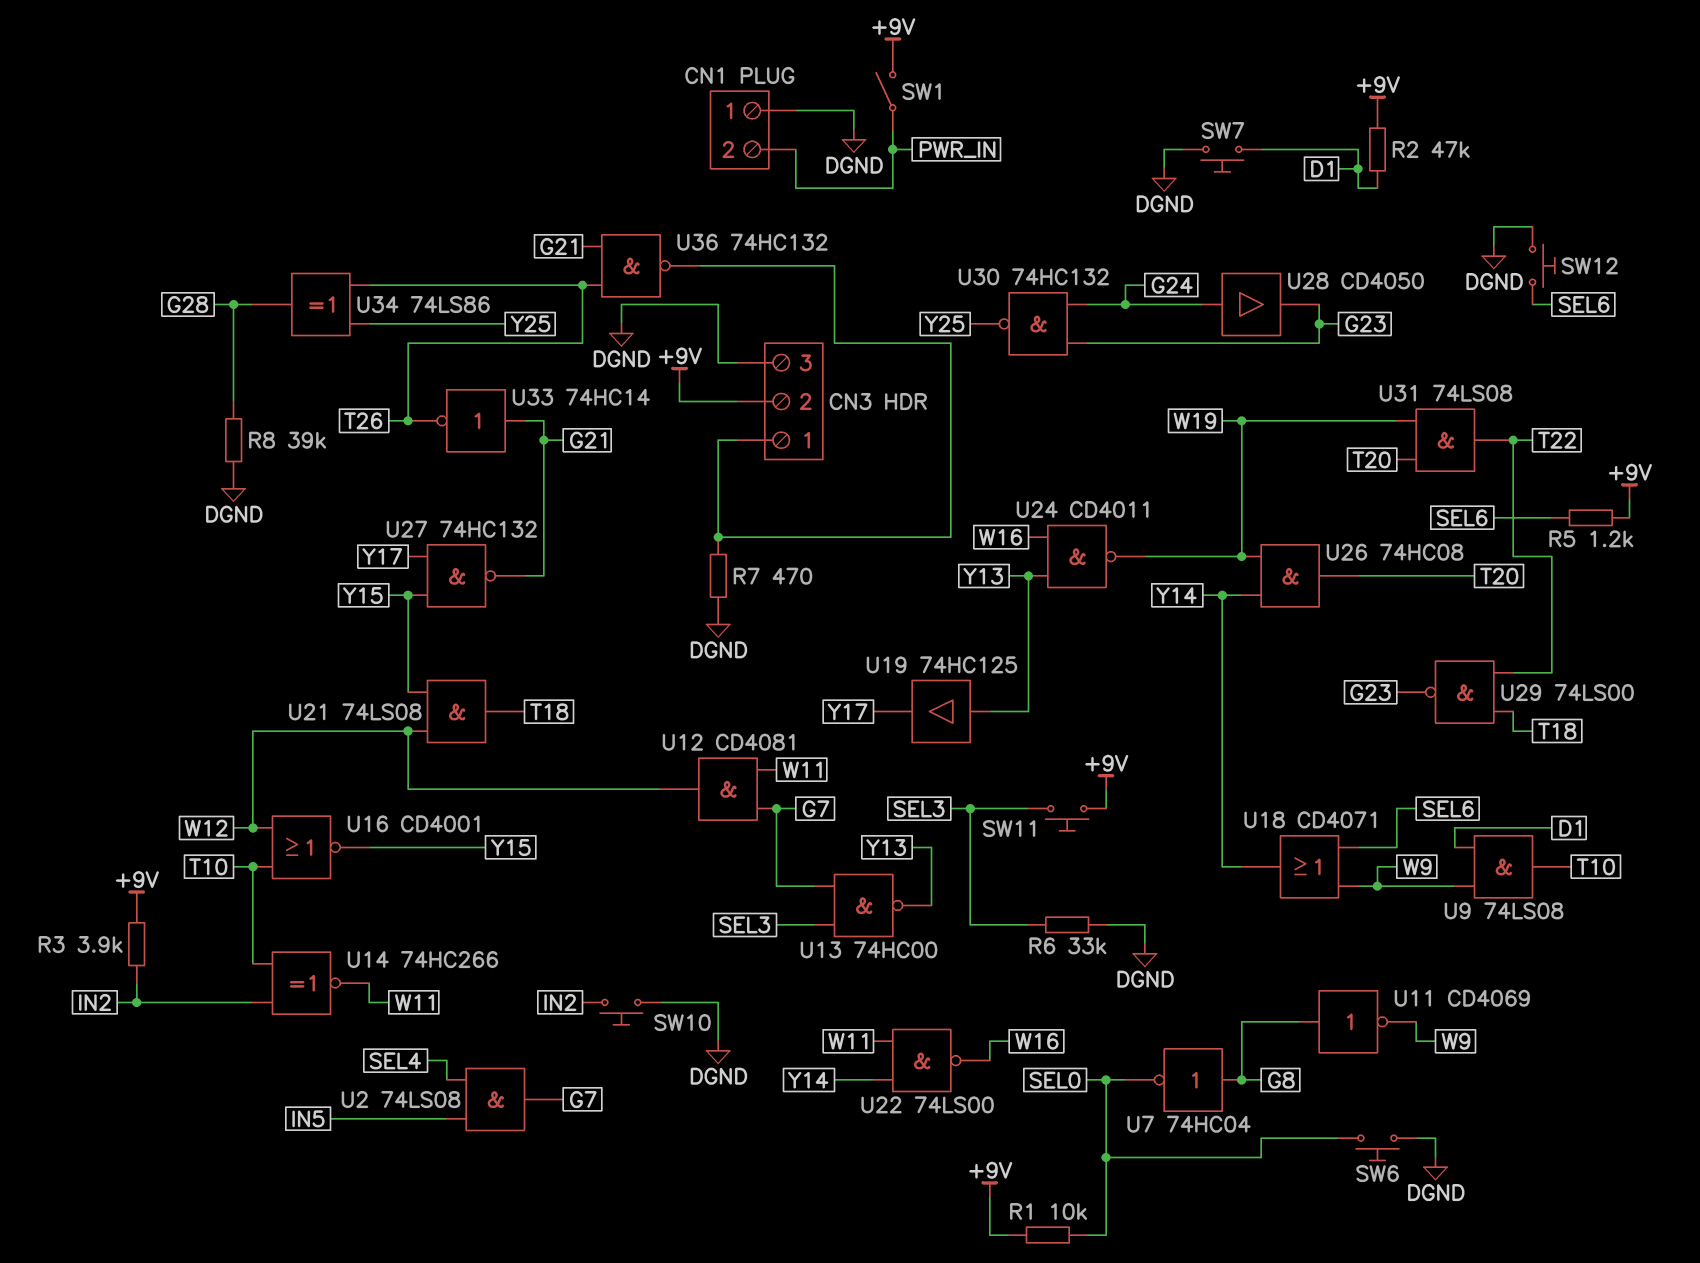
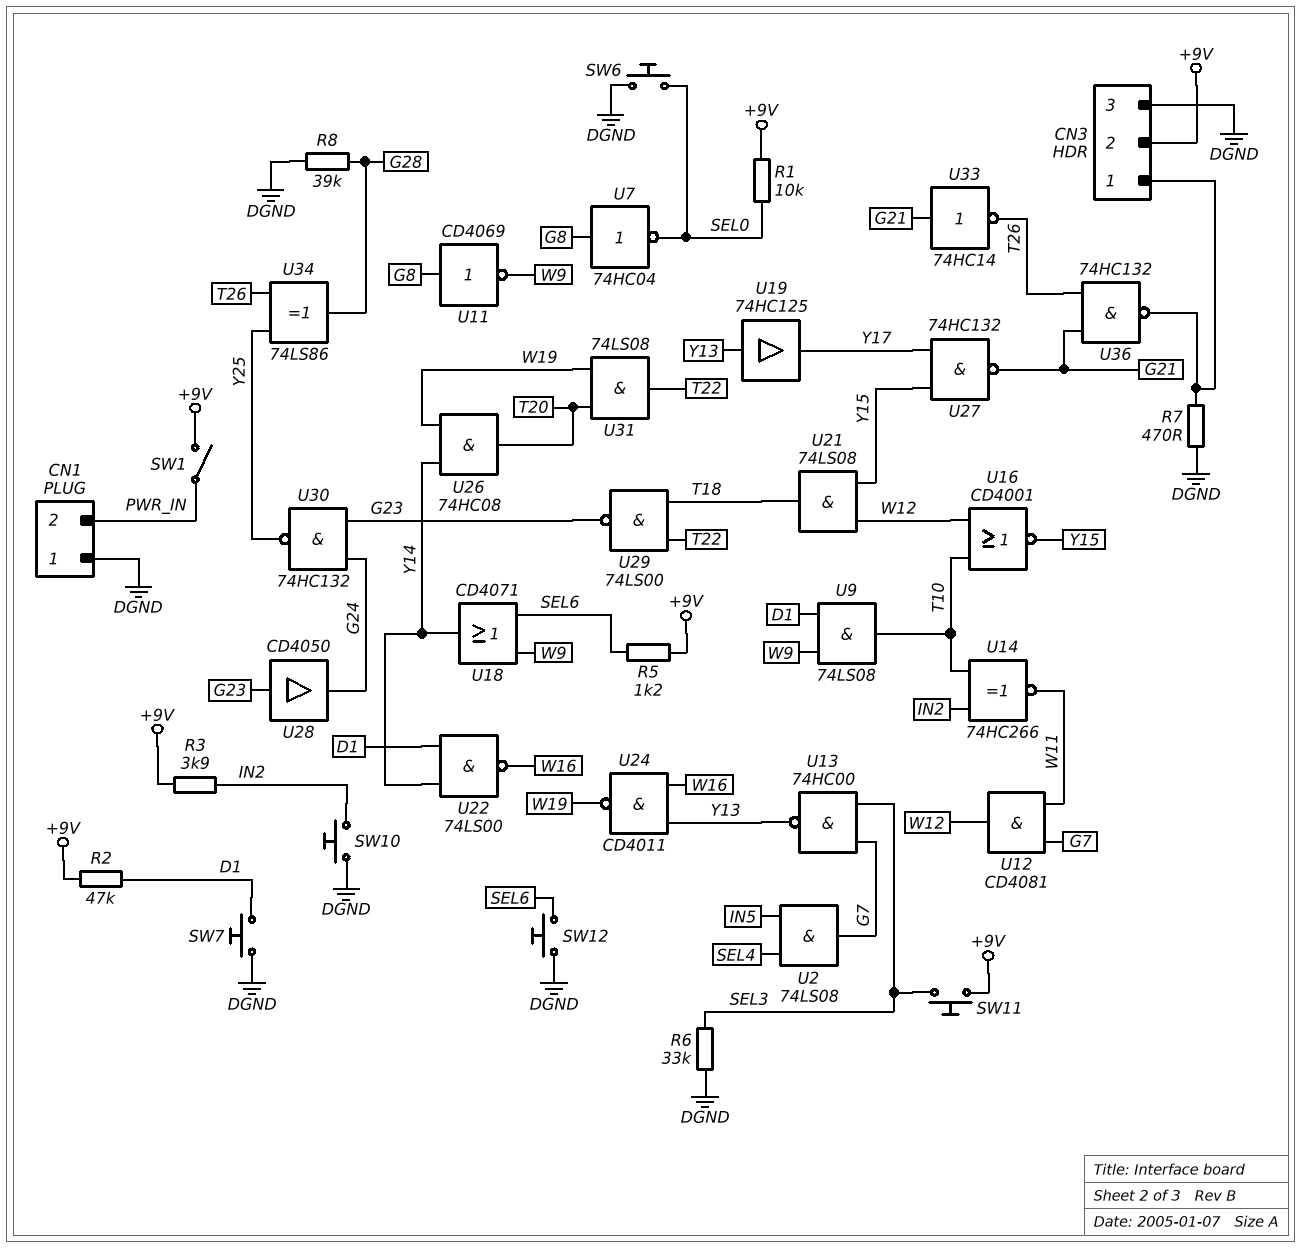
U22: NAND 74LS00 (in W11, in Y14, out W16) -> NAND 74LS00 (in D1, in Y14, out W16)
U28: buffer CD4050 (in G24, out G23) -> buffer CD4050 (in G23, out G24)

